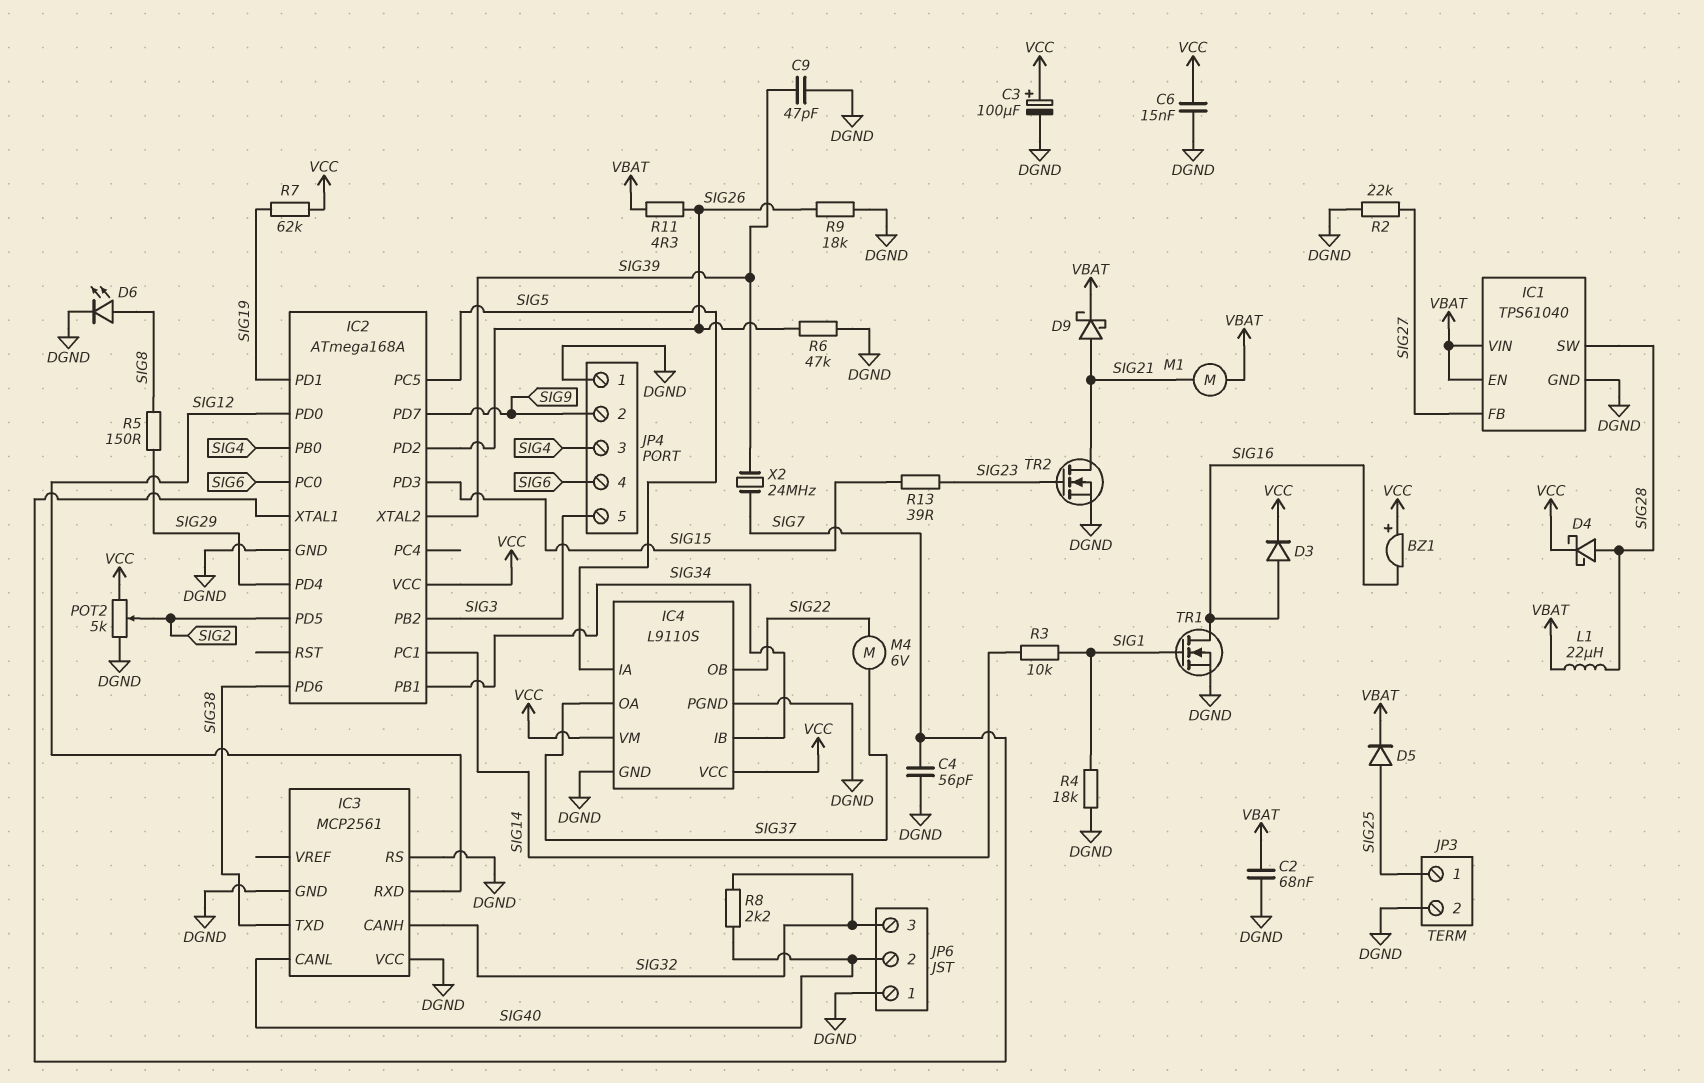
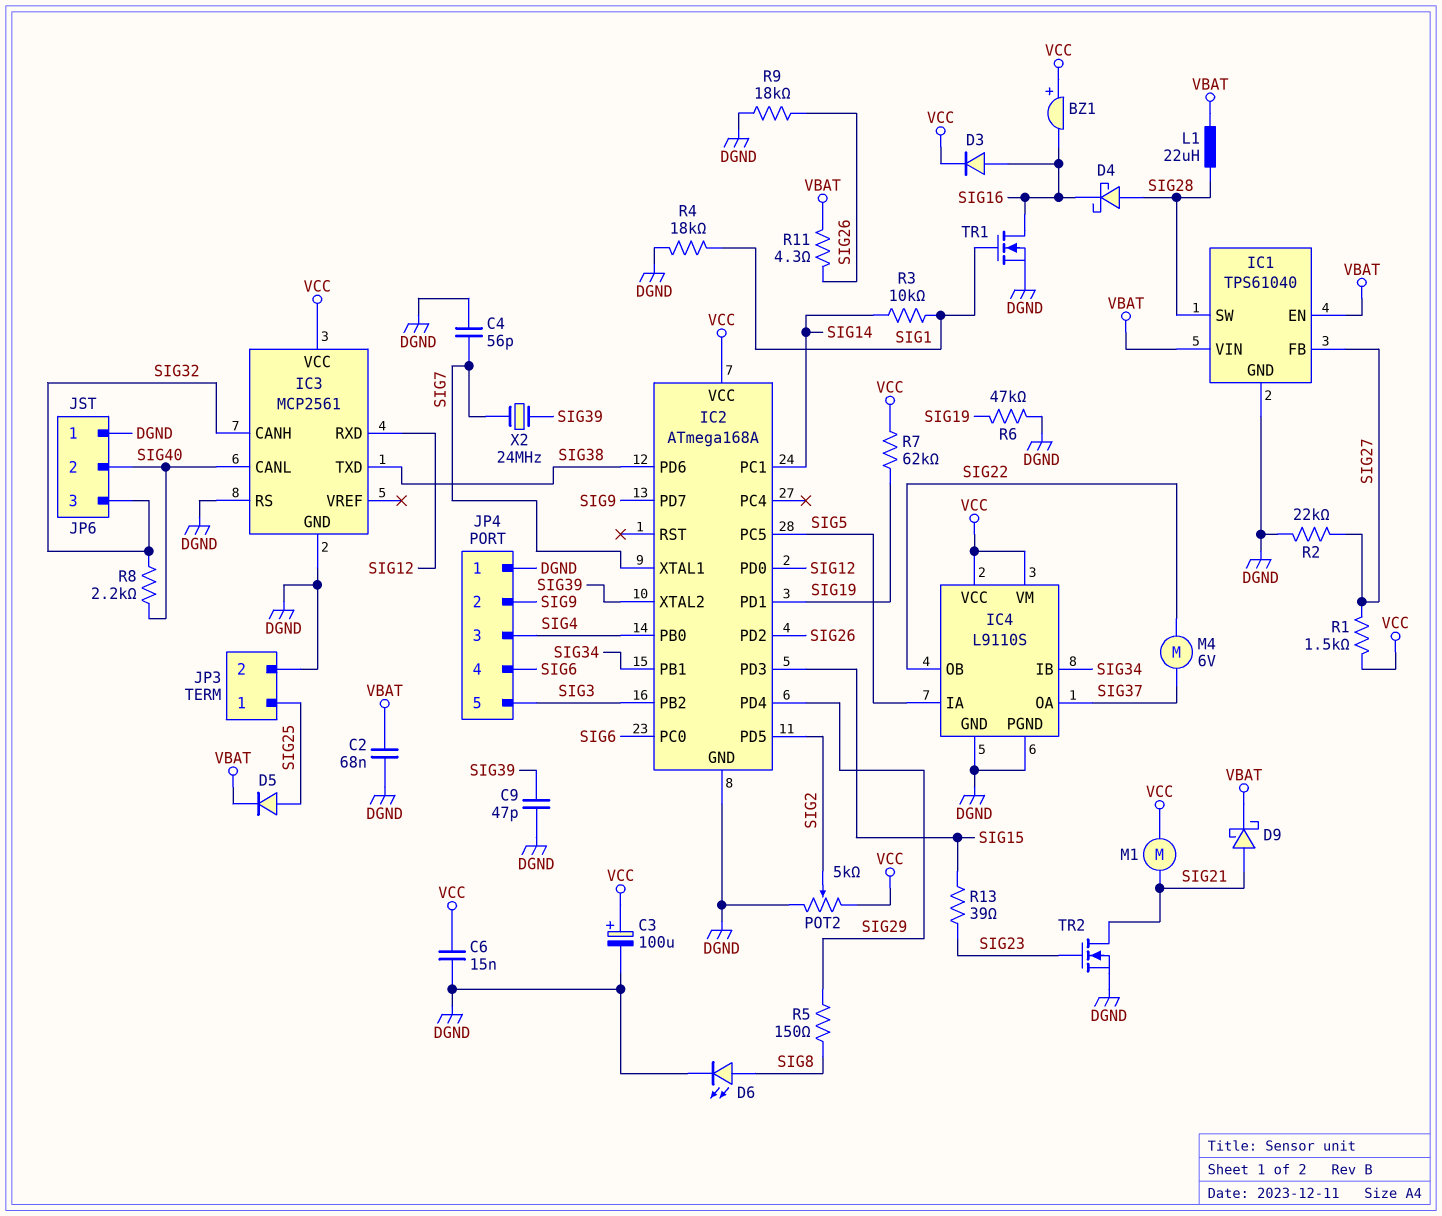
D4: schottky (A SIG28, K VCC) -> schottky (A SIG28, K SIG16)
IC3 pin VCC: DGND -> VCC
M1: motor (SIG21, VBAT) -> motor (SIG21, VCC)
R1: none -> 1.5k (SIG27, VCC)
R6: 47k (DGND, SIG26) -> 47k (DGND, SIG19)

